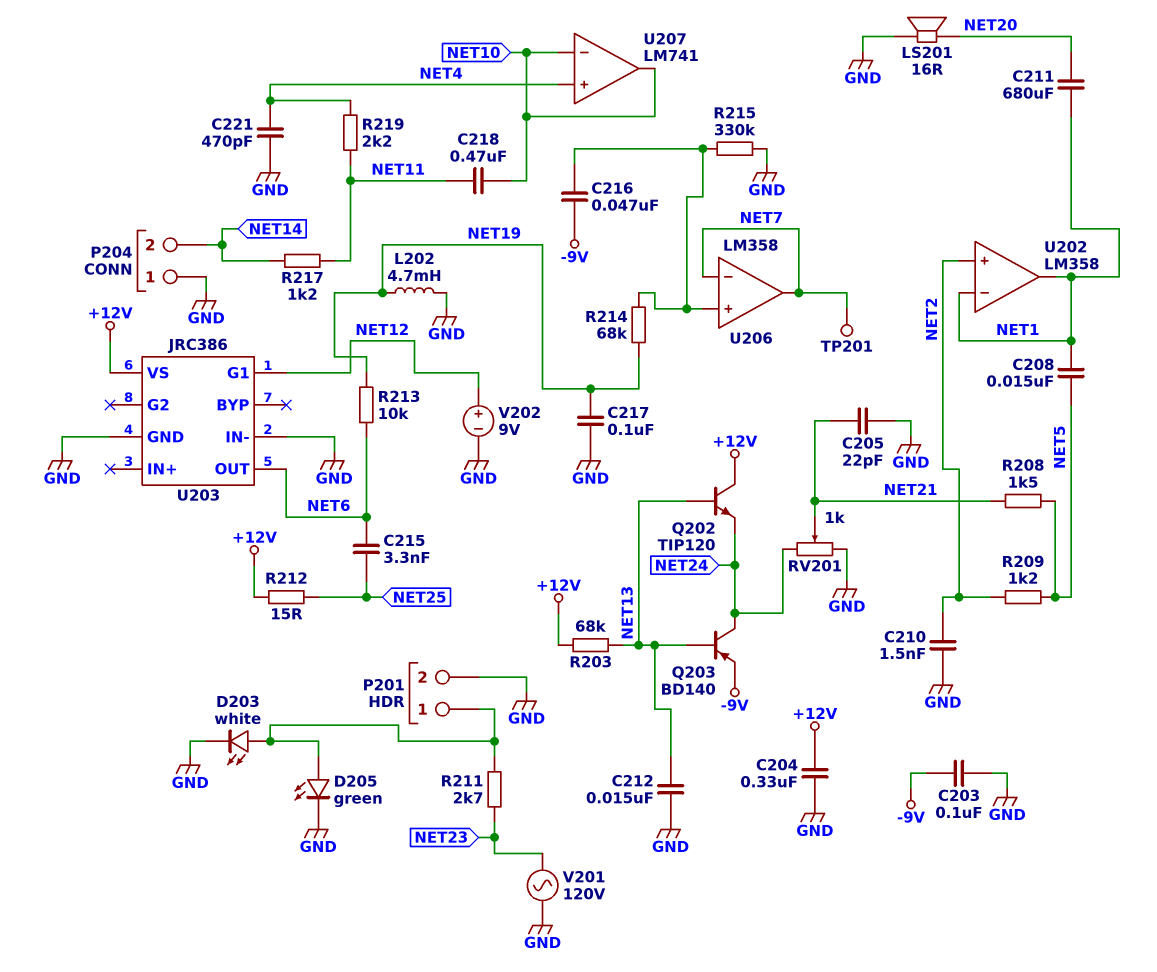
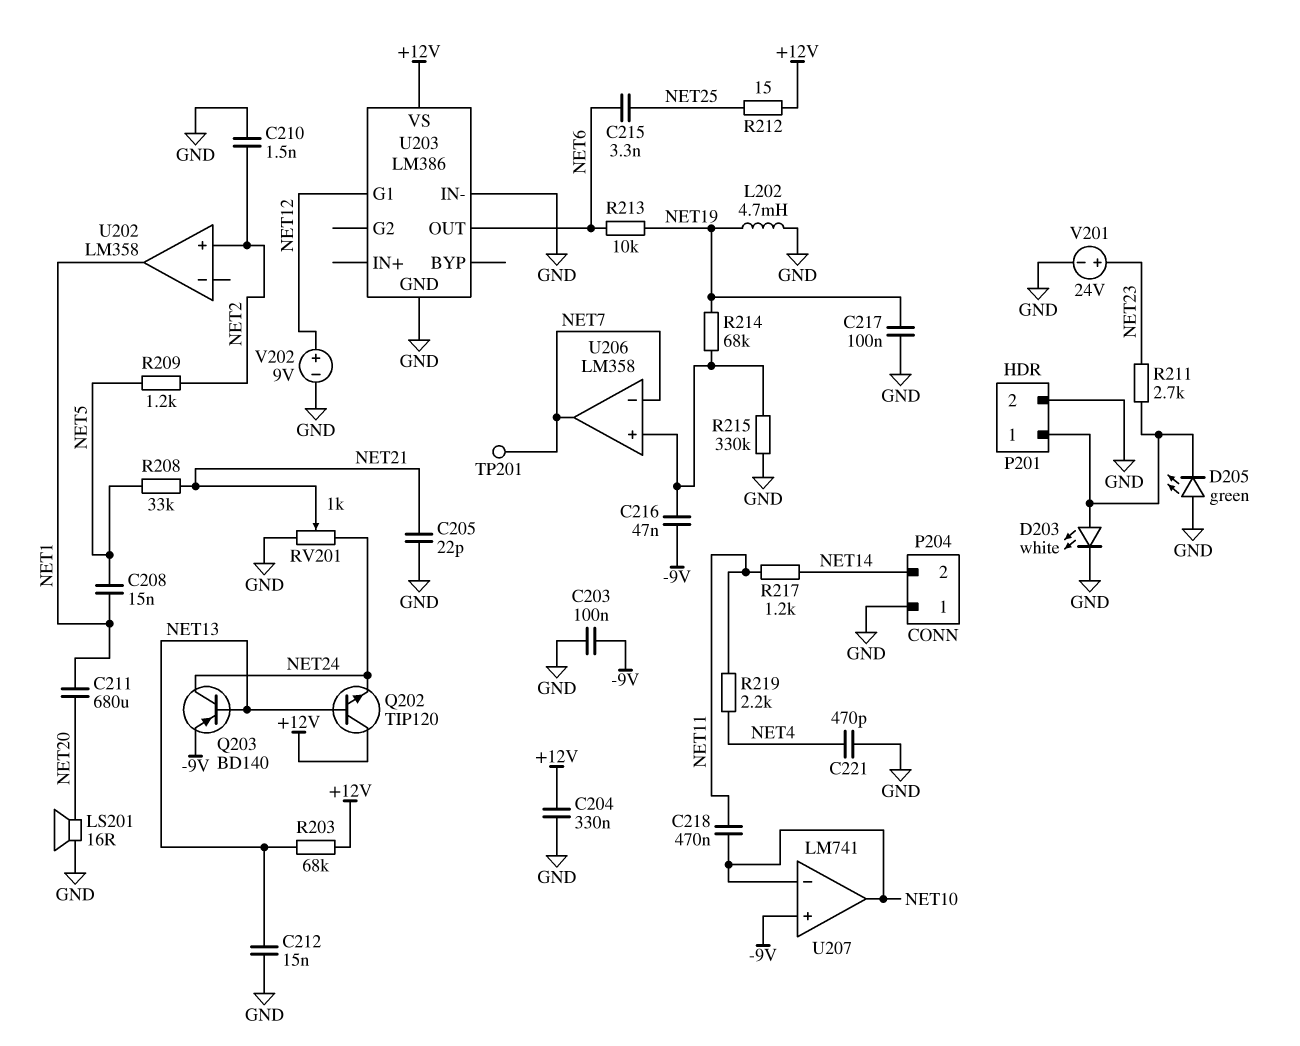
D205: LED green (A P201/1, K GND) -> LED green (A GND, K P201/1)
R208: 1.5k (NET5, NET21) -> 33k (NET5, NET21)
U202 pin in-: NET1 -> none
U203: JRC386 -> LM386
U207 pin in+: NET4 -> -9V
V201: AC 120V (GND, NET23) -> 24V (plus NET23, minus GND)

